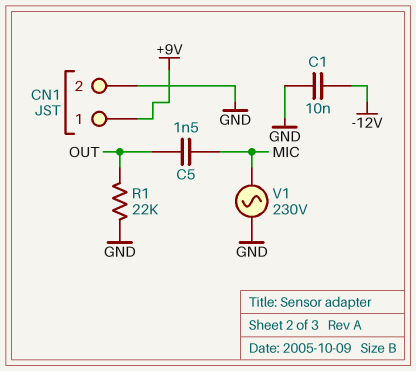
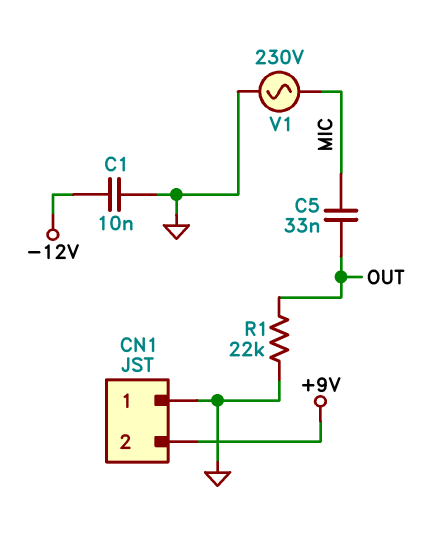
C5: 1.5nF (MIC, OUT) -> 33nF (MIC, OUT)
CN1 pin 1: +9V -> GND
CN1 pin 2: GND -> +9V

